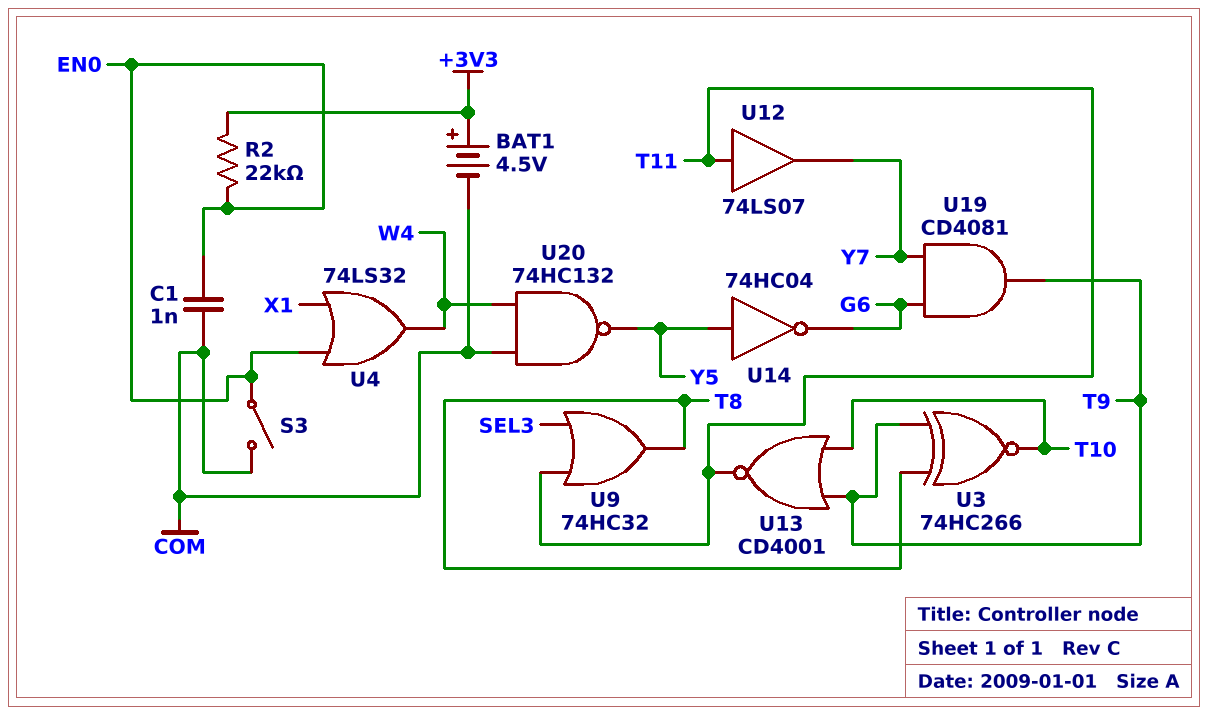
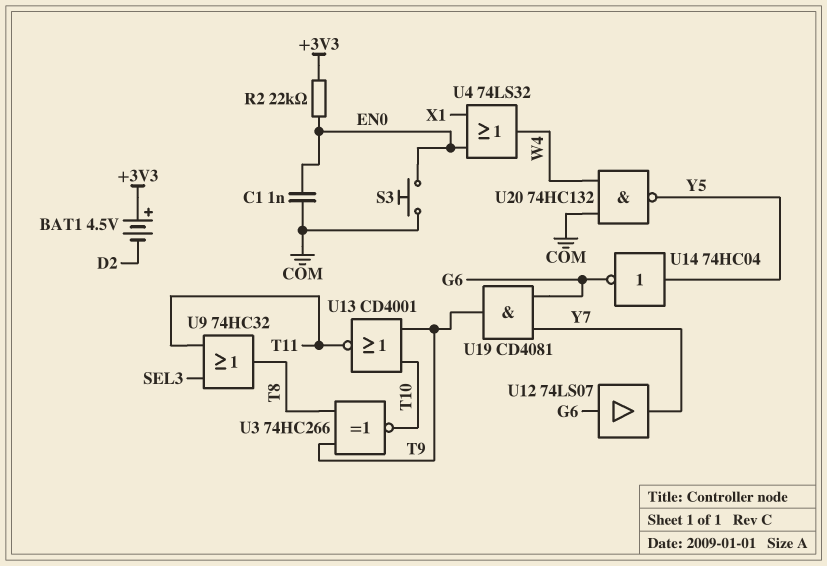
BAT1: 4.5V (plus +3V3, minus COM) -> 4.5V (plus +3V3, minus D2)
S3: switch (COM, EN0) -> button (COM, EN0)
U12: buffer 74LS07 (in T11, out Y7) -> buffer 74LS07 (in G6, out Y7)

